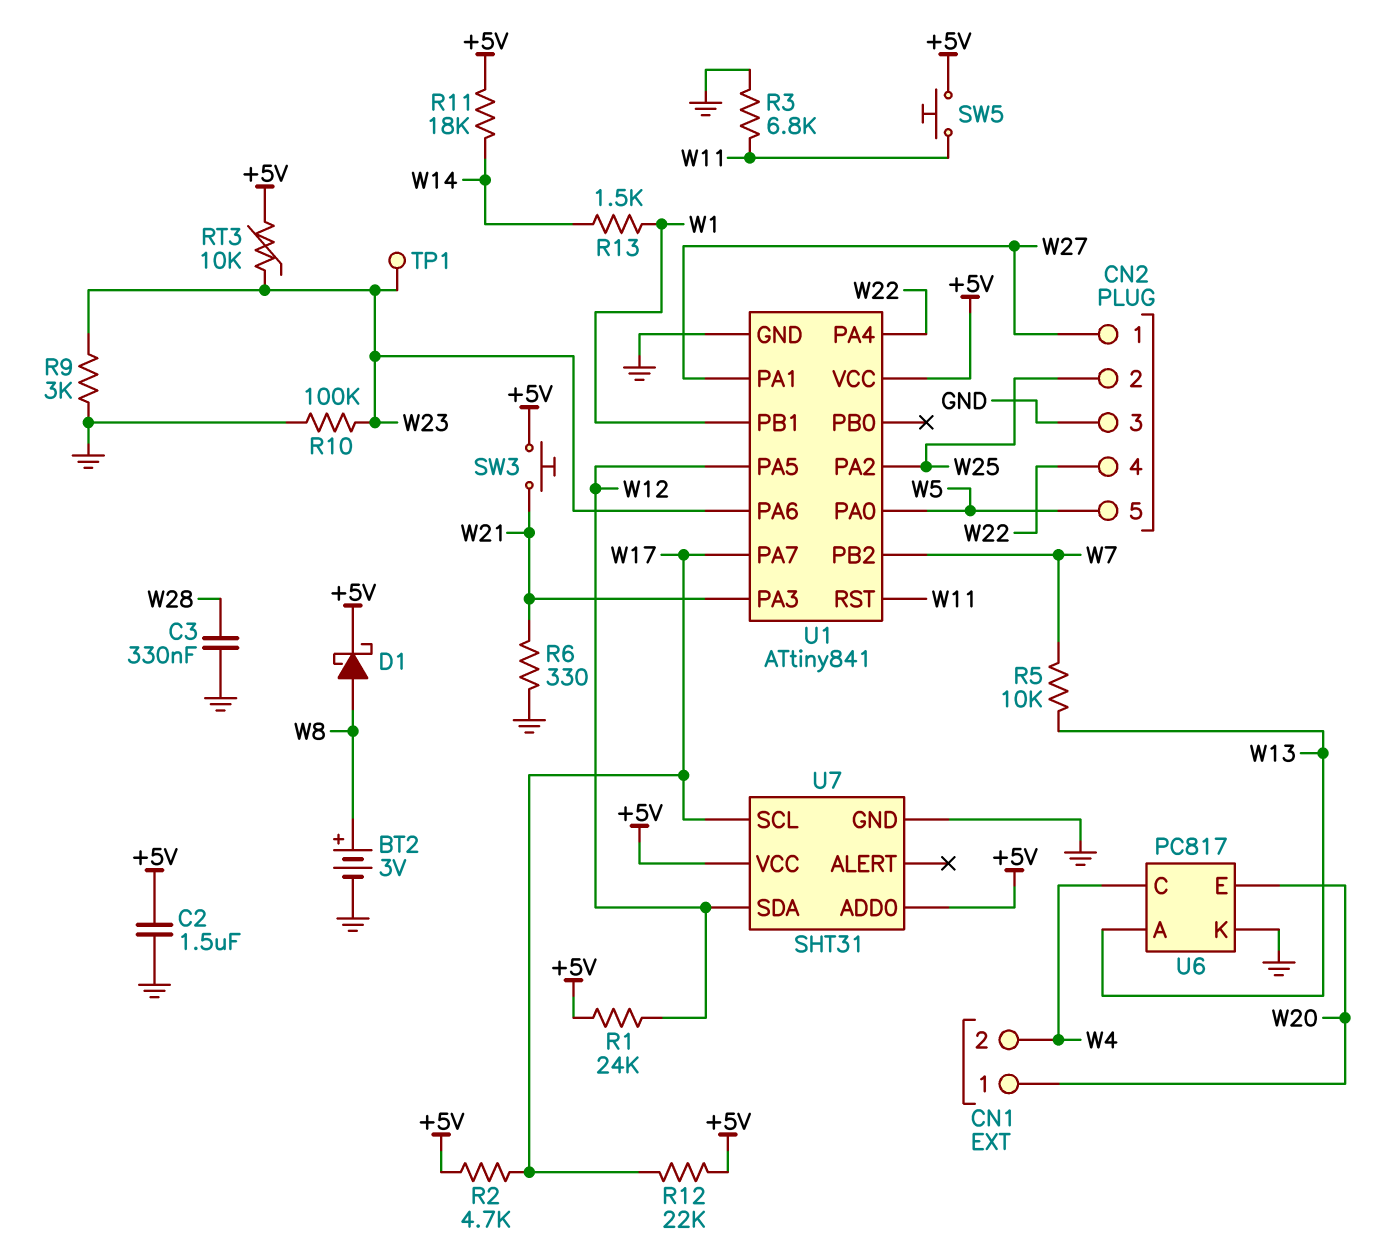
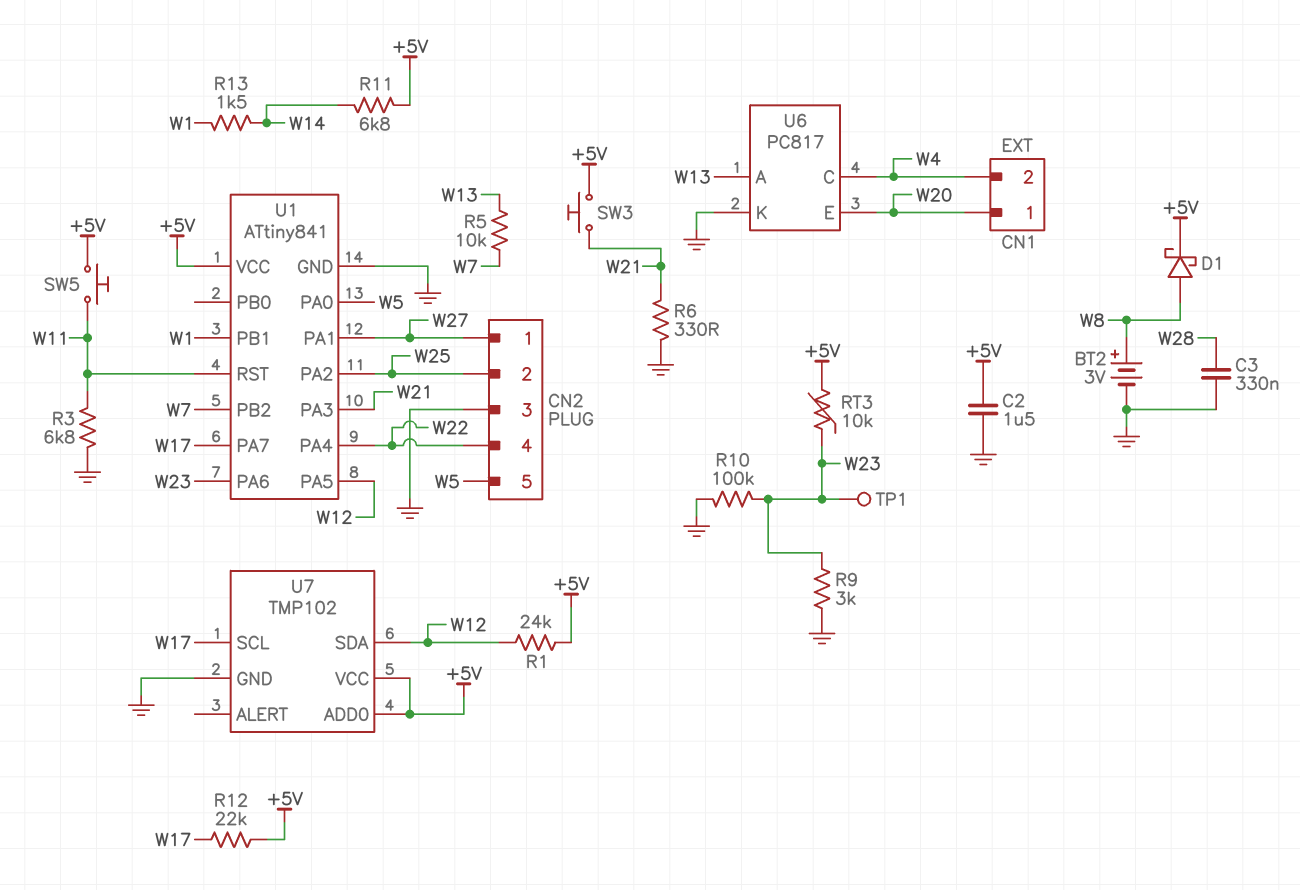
R2: 4.7k (+5V, W17) -> none
R11: 18k (+5V, W14) -> 6.8k (+5V, W14)
U7: SHT31 -> TMP102

